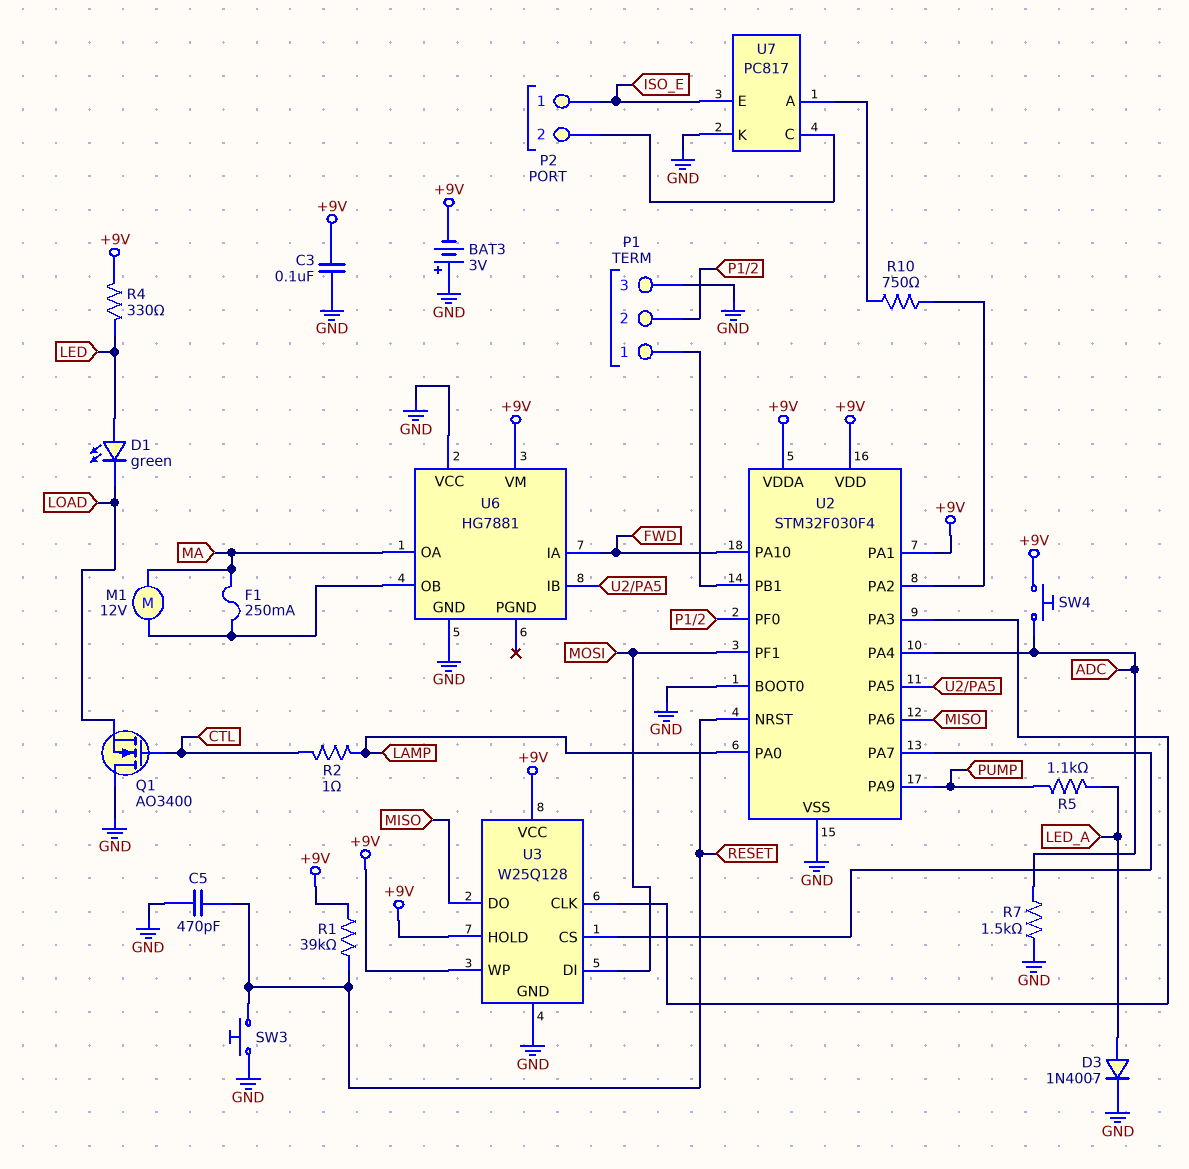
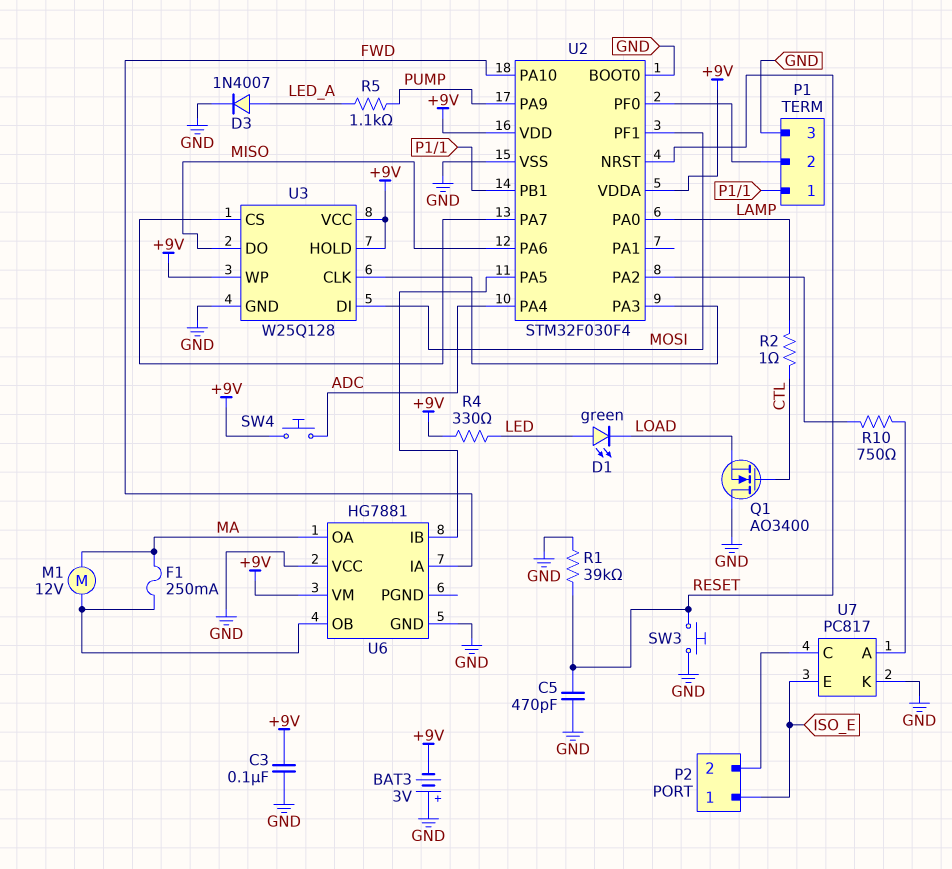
R1: 39k (+9V, RESET) -> 39k (GND, RESET)
R7: 1.5k (ADC, GND) -> none
U2 pin PA1: +9V -> none

